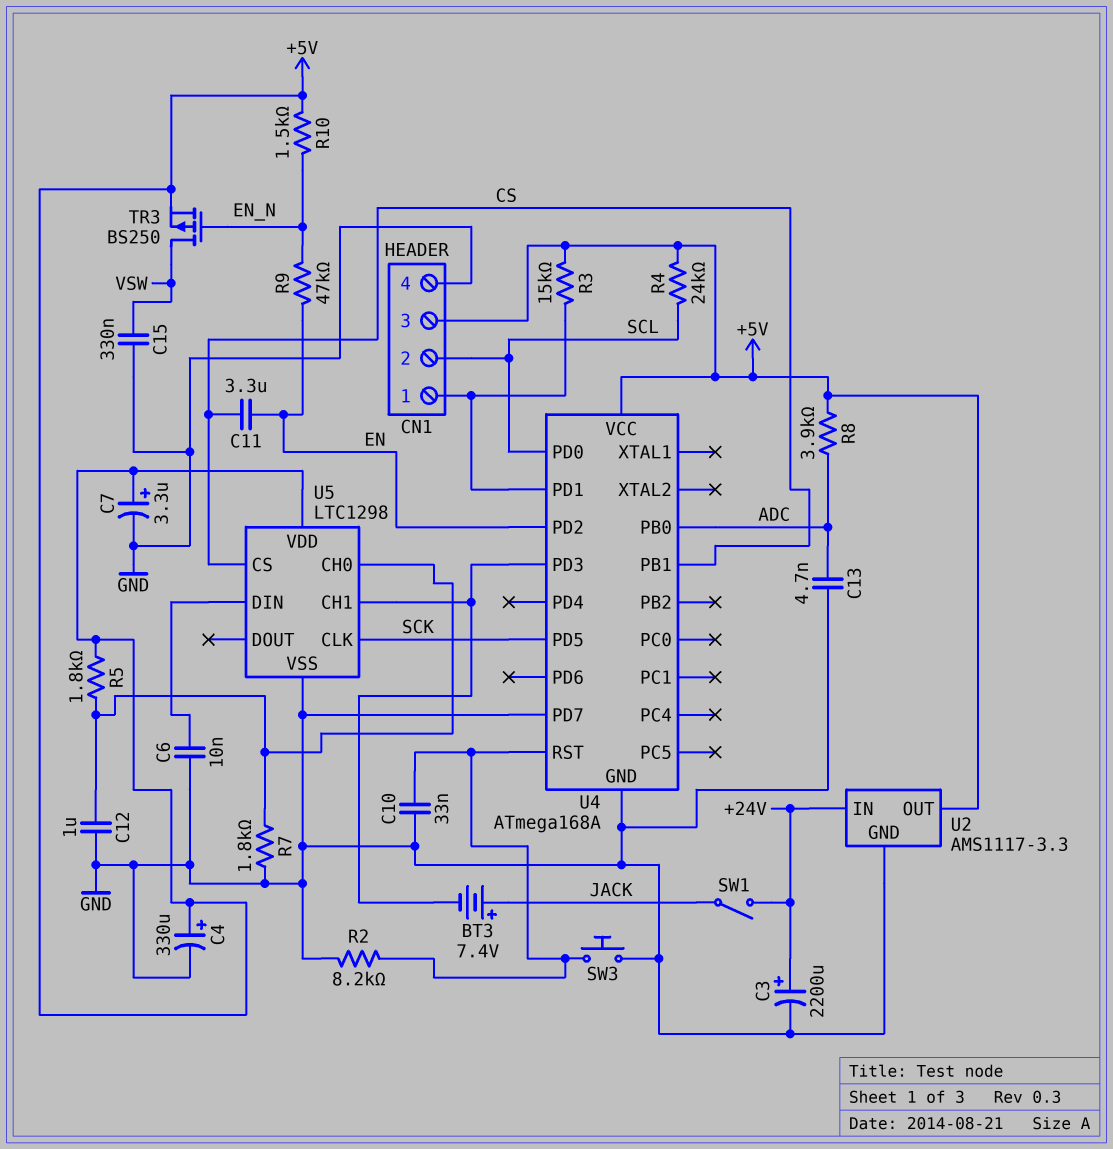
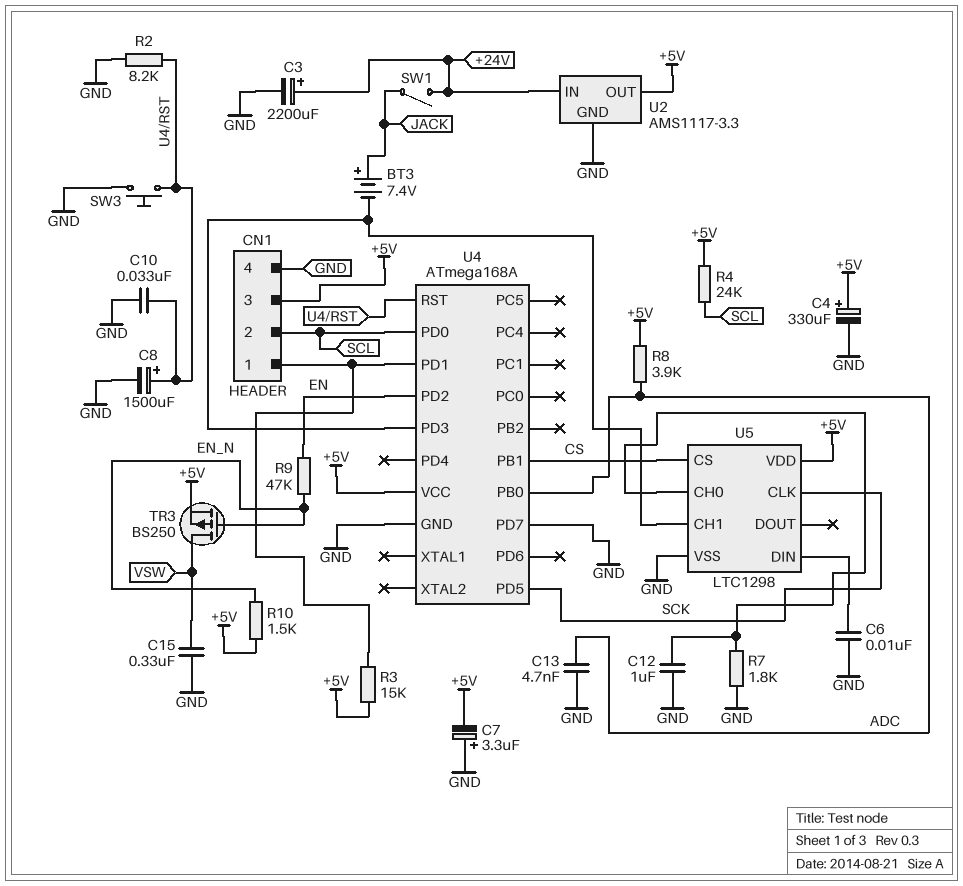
C7: 3.3uF (plus +5V, minus GND) -> 3.3uF (plus GND, minus +5V)
C8: none -> 1500uF (plus U4/RST, minus GND)
C11: 3.3uF (CS, EN) -> none
R5: 1.8k (+5V, U5/CH0) -> none

